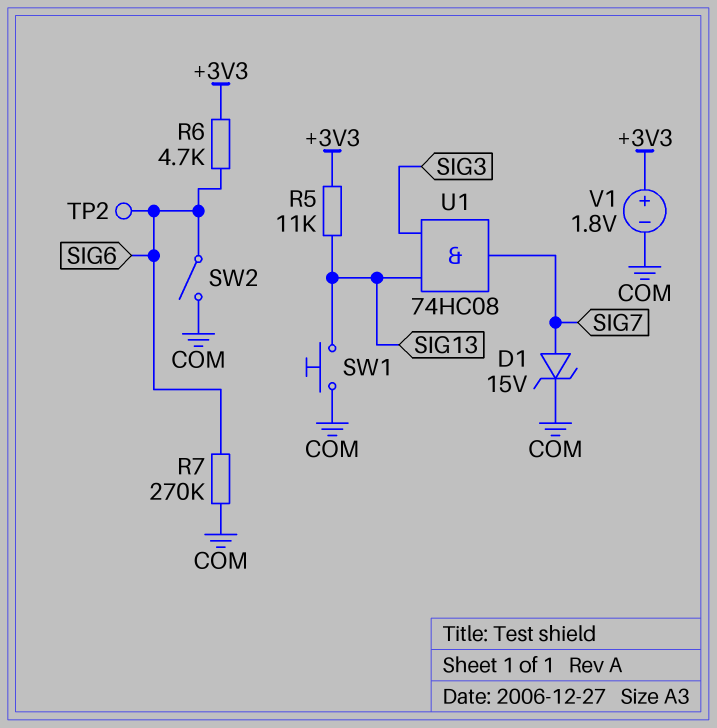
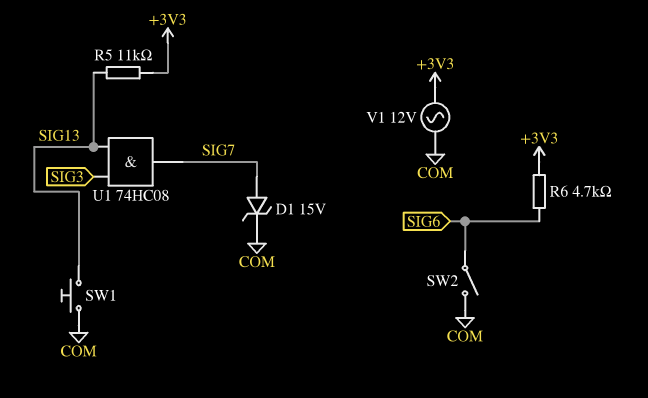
R7: 270k (COM, SIG6) -> none
TP2: test point (SIG6) -> none
V1: 1.8V (plus +3V3, minus COM) -> AC 12V (+3V3, COM)

